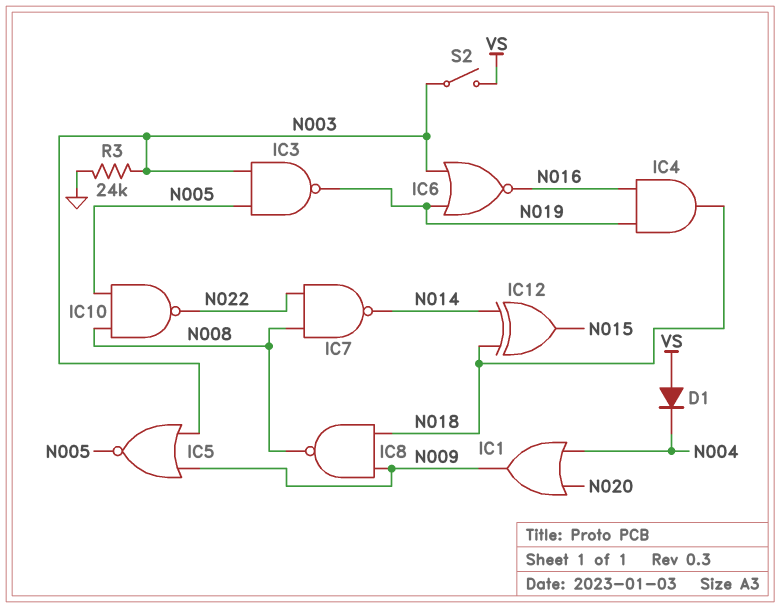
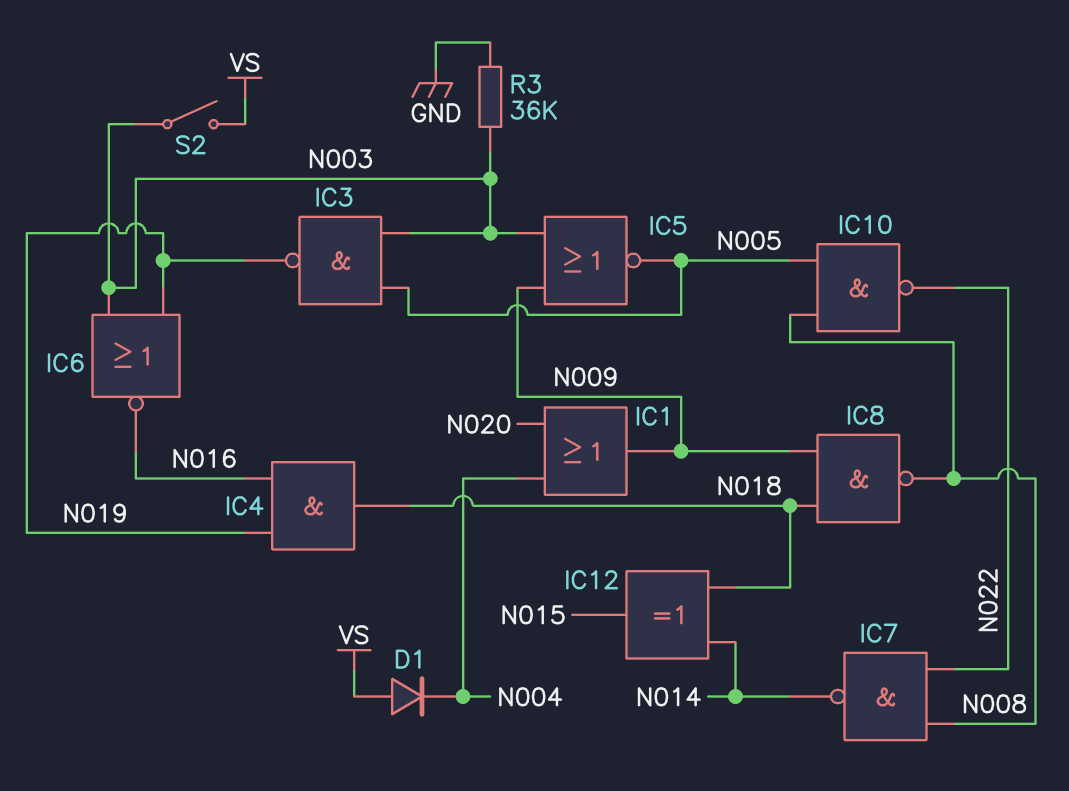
R3: 24k (GND, N003) -> 36k (GND, N003)

